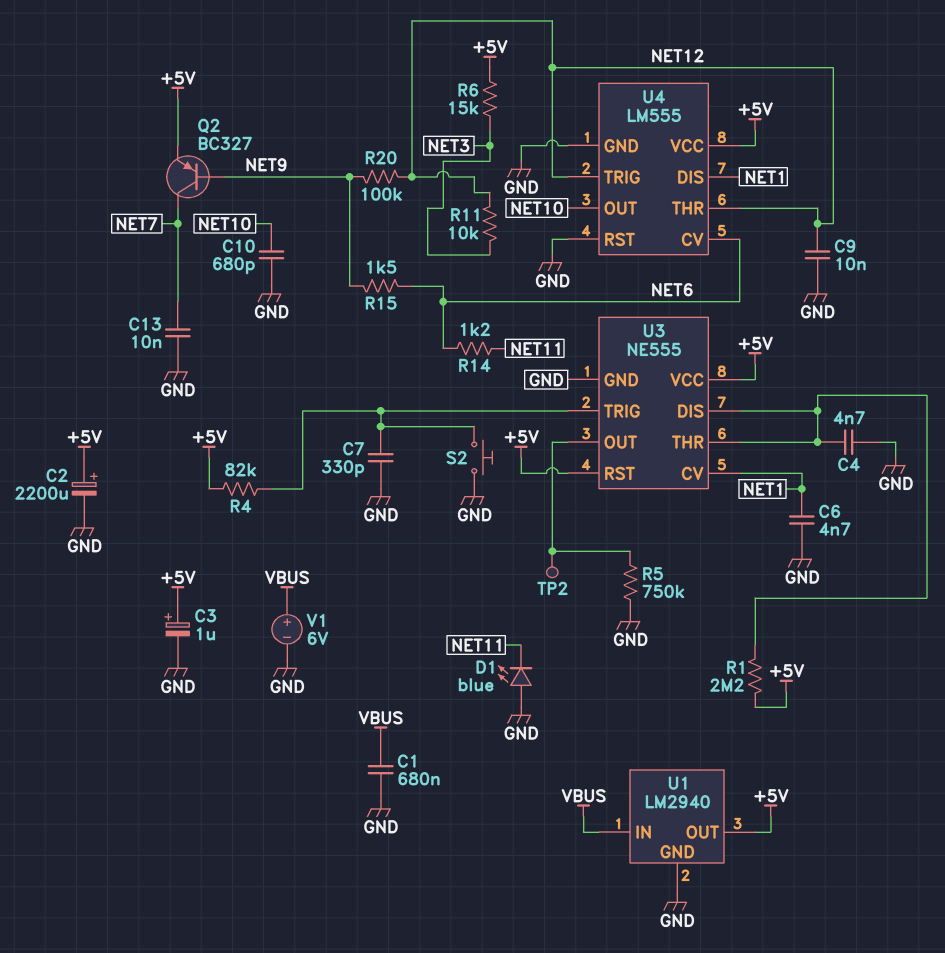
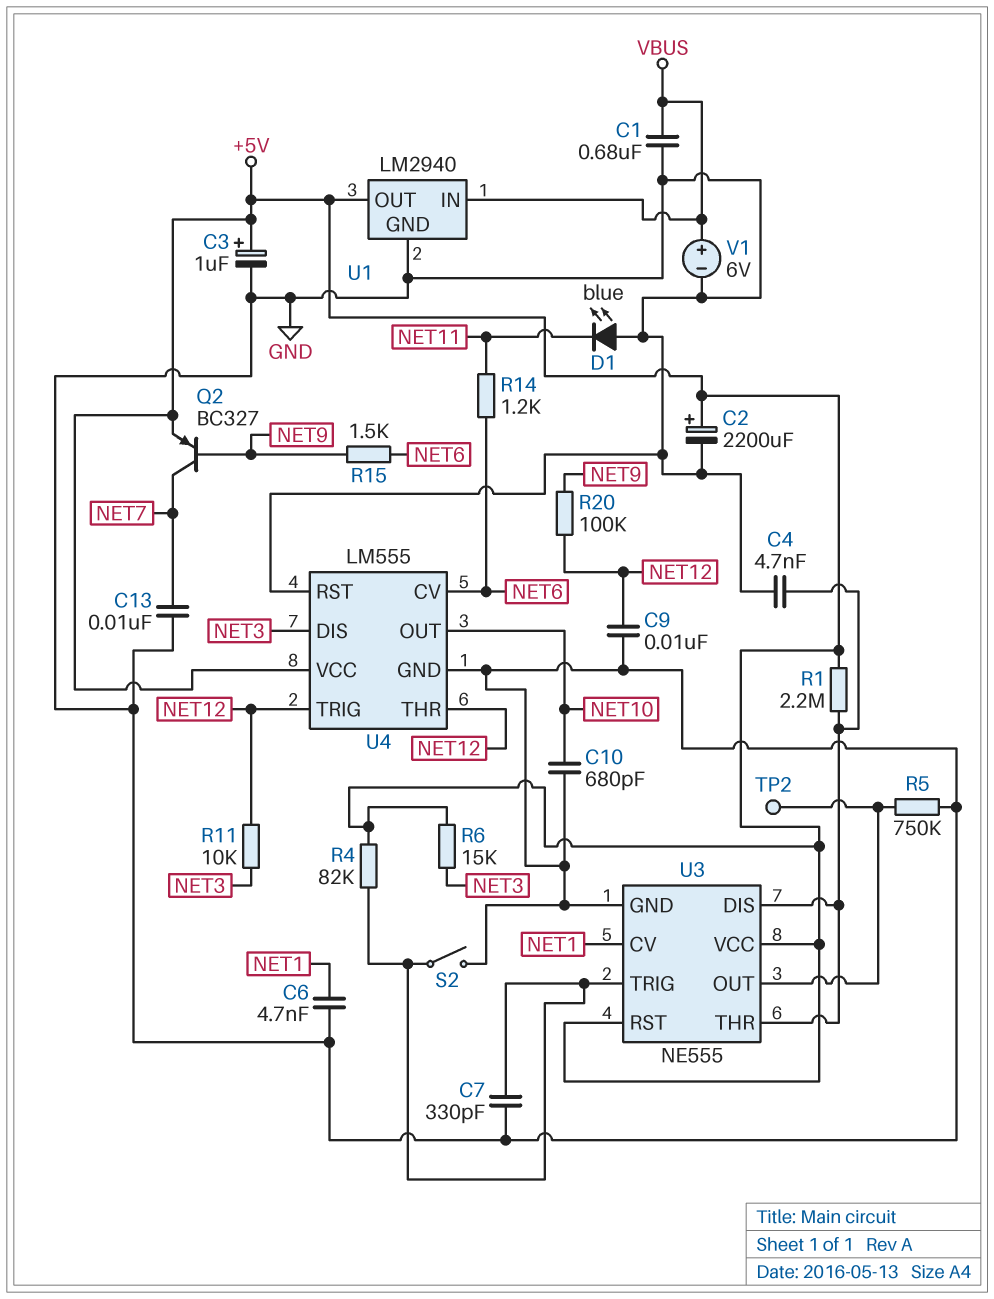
S2: button (GND, U3/TRIG) -> switch (GND, U3/TRIG)
U4 pin DIS: NET1 -> NET3

